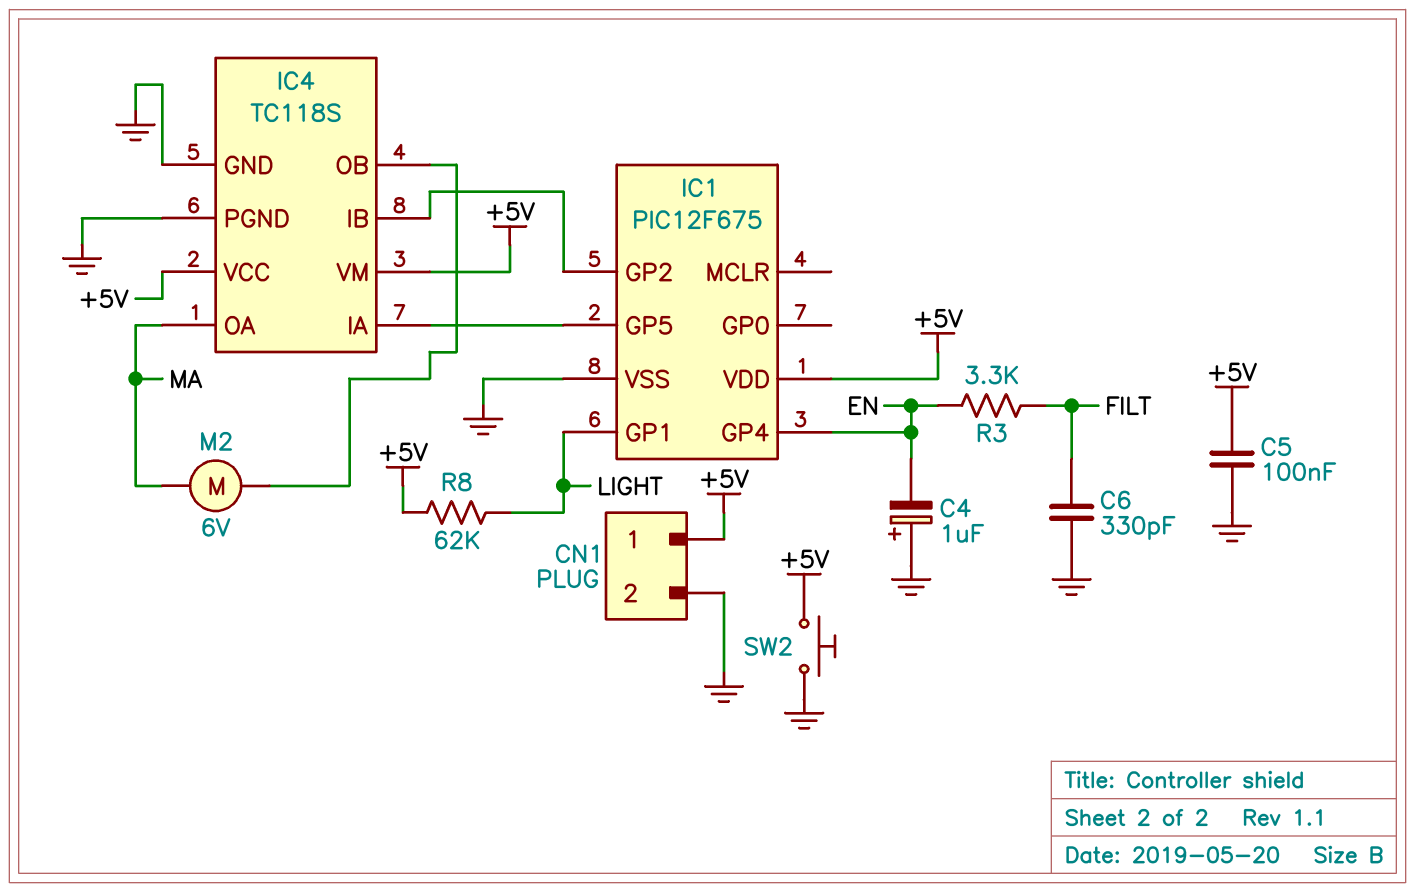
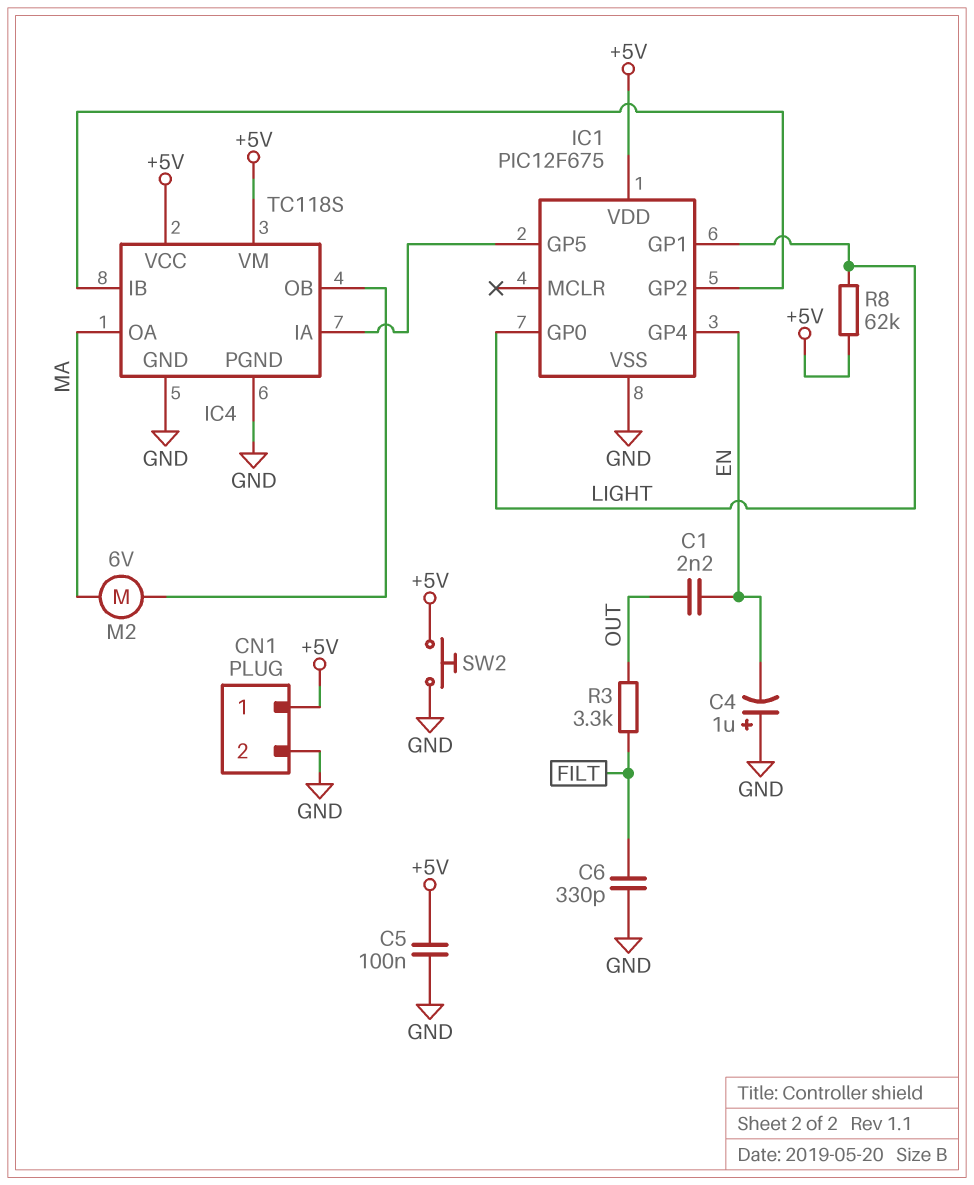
C1: none -> 2.2nF (EN, OUT)
IC1 pin GP0: none -> LIGHT
R3: 3.3k (EN, FILT) -> 3.3k (FILT, OUT)

